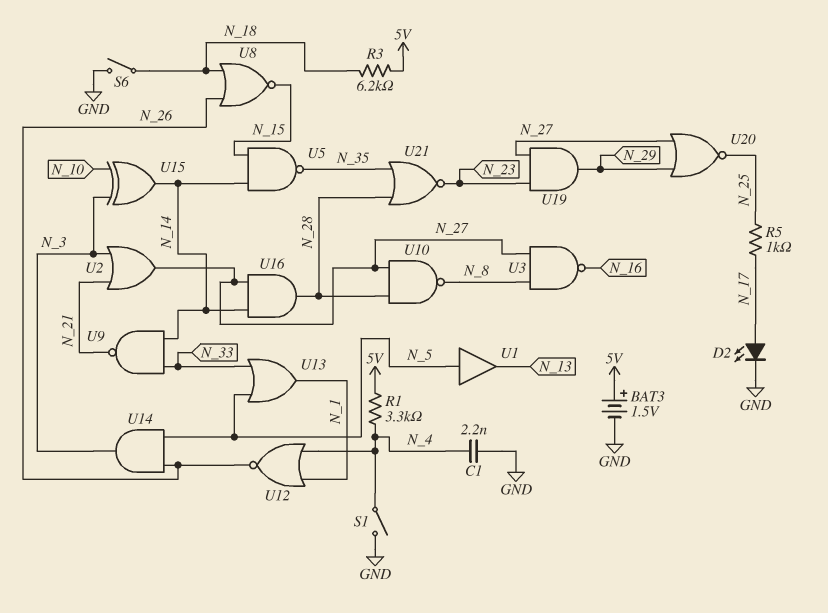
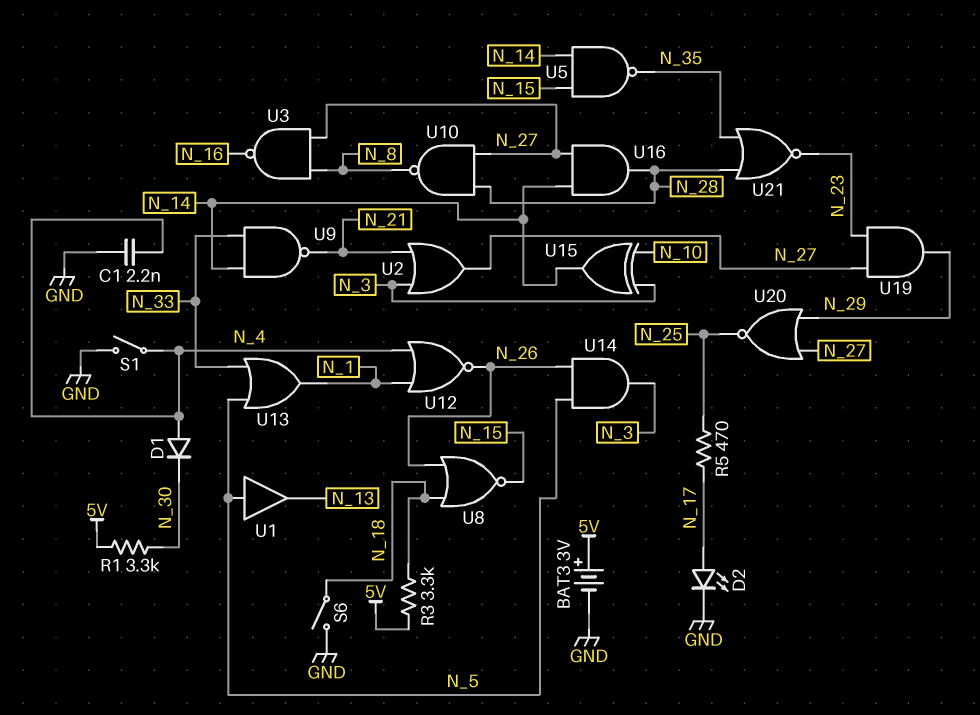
BAT3: 1.5V (plus 5V, minus GND) -> 3V (plus 5V, minus GND)
D1: none -> diode (A N_4, K N_30)
R1: 3.3k (5V, N_4) -> 3.3k (5V, N_30)
R3: 6.2k (5V, N_18) -> 3.3k (5V, N_18)
R5: 1k (N_17, N_25) -> 470 (N_17, N_25)

